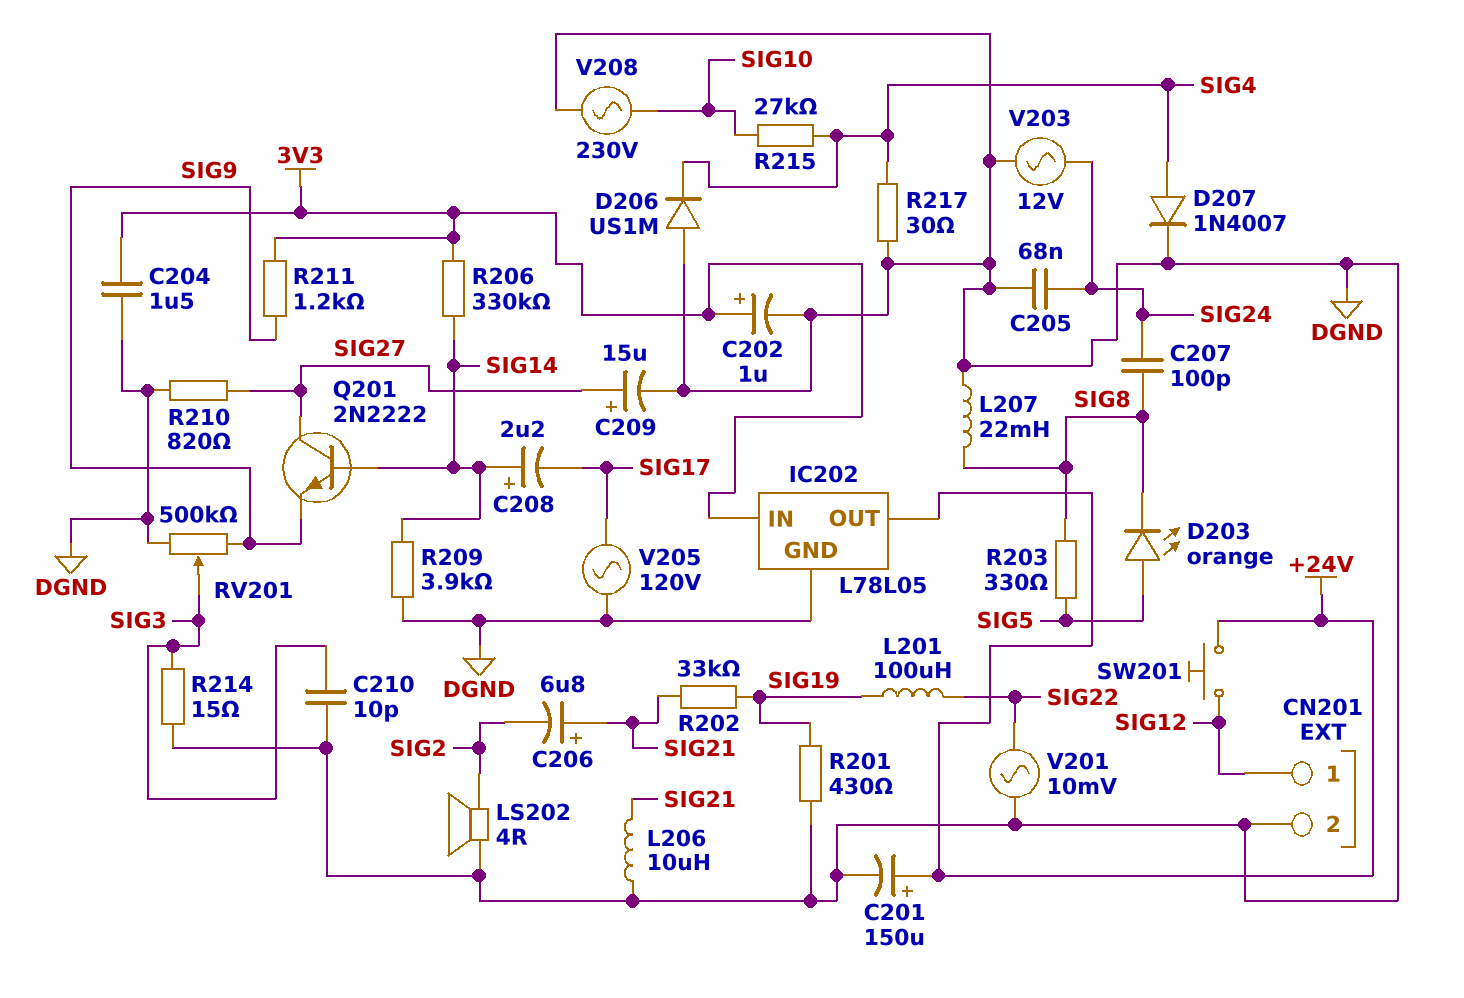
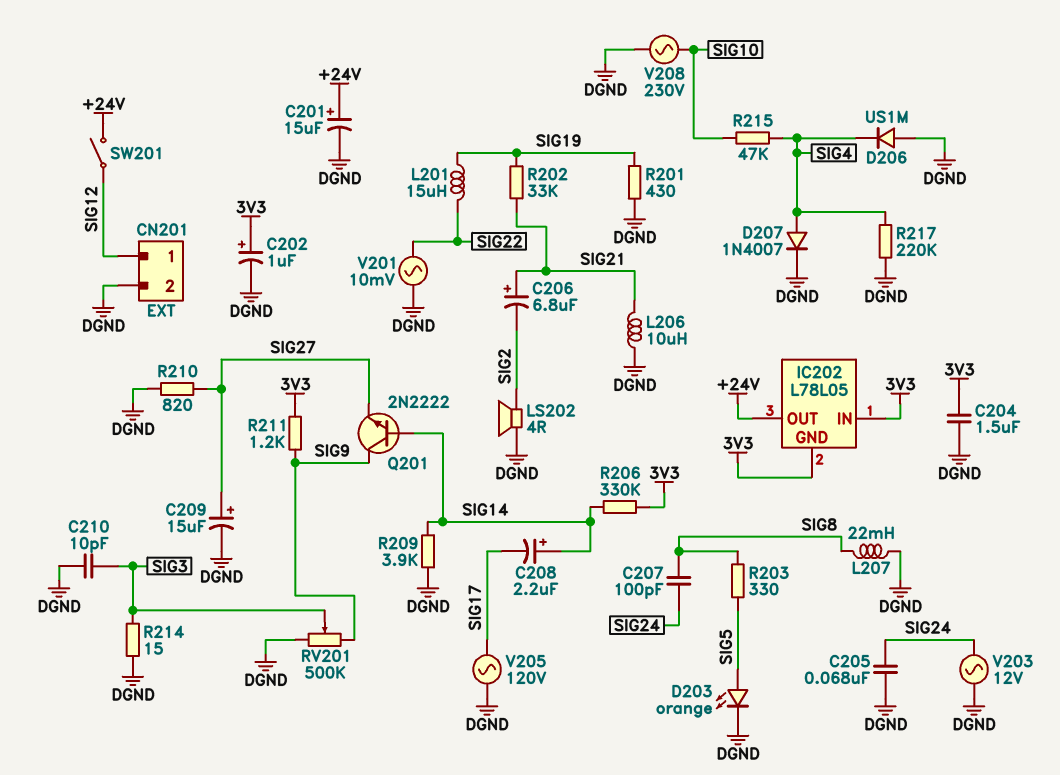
C201: 150uF (plus +24V, minus DGND) -> 15uF (plus +24V, minus DGND)
D203: LED orange (A SIG5, K SIG8) -> LED orange (A SIG5, K DGND)
IC202 pin GND: DGND -> 3V3
L201: 100uH (SIG19, SIG22) -> 15uH (SIG19, SIG22)
Q201: NPN 2N2222 (B SIG14, C SIG27, E SIG9) -> NPN 2N2222 (B SIG14, C SIG9, E SIG27)
R215: 27k (SIG4, SIG10) -> 47k (SIG4, SIG10)
R217: 30 (DGND, SIG4) -> 220k (DGND, SIG4)
SW201: button (+24V, SIG12) -> switch (+24V, SIG12)

